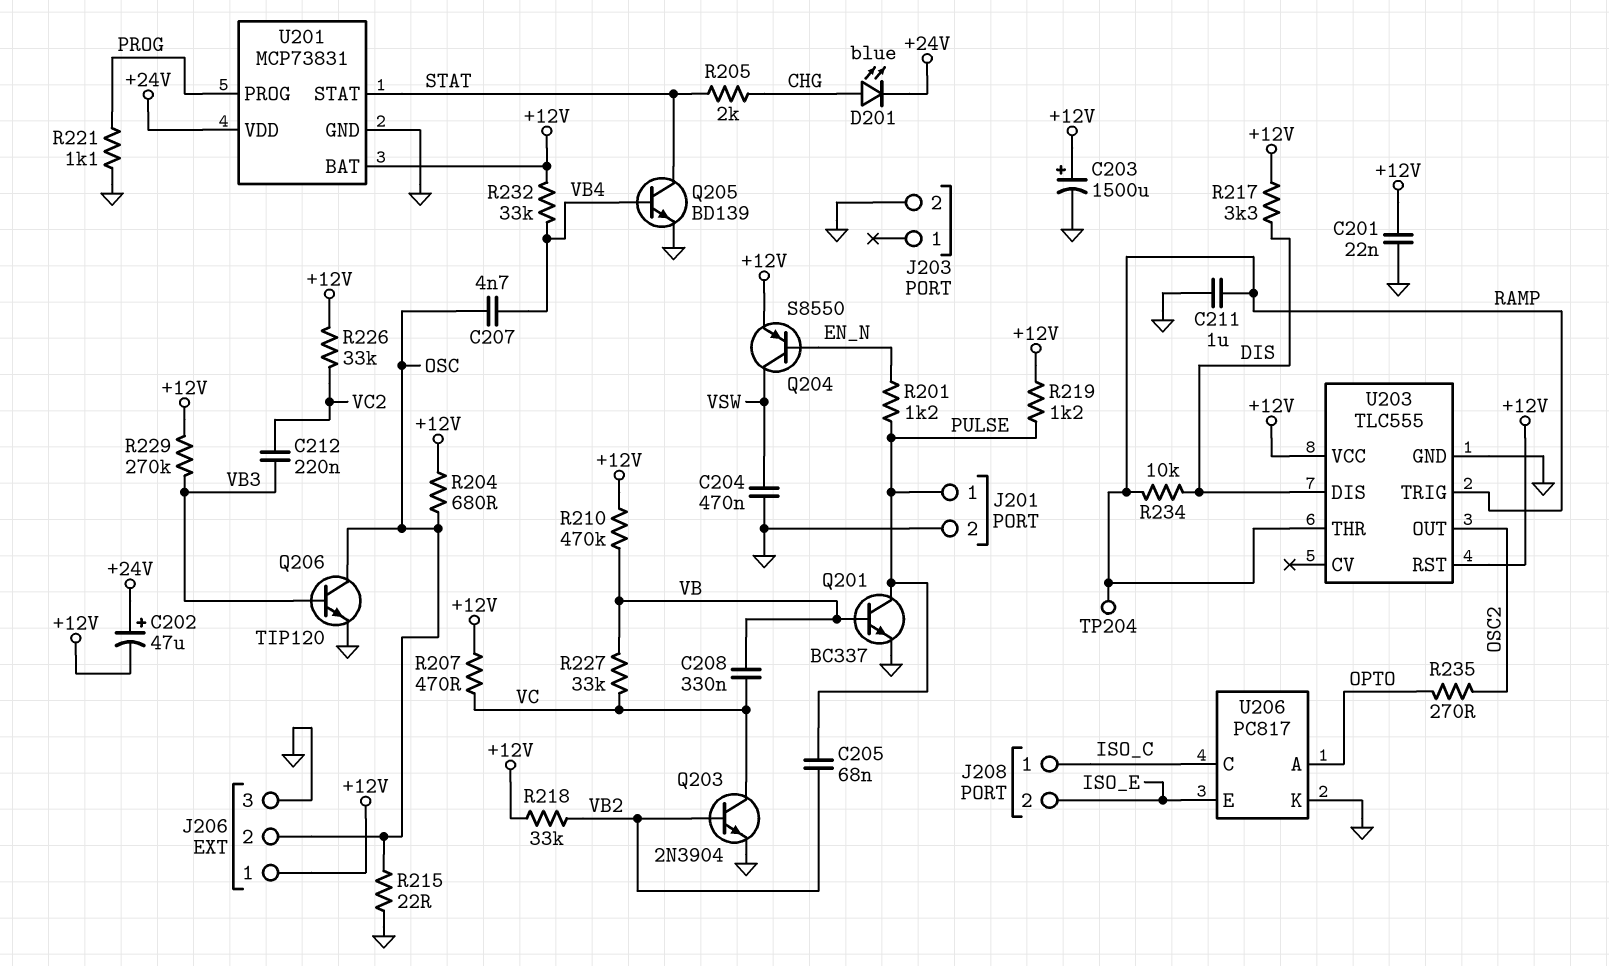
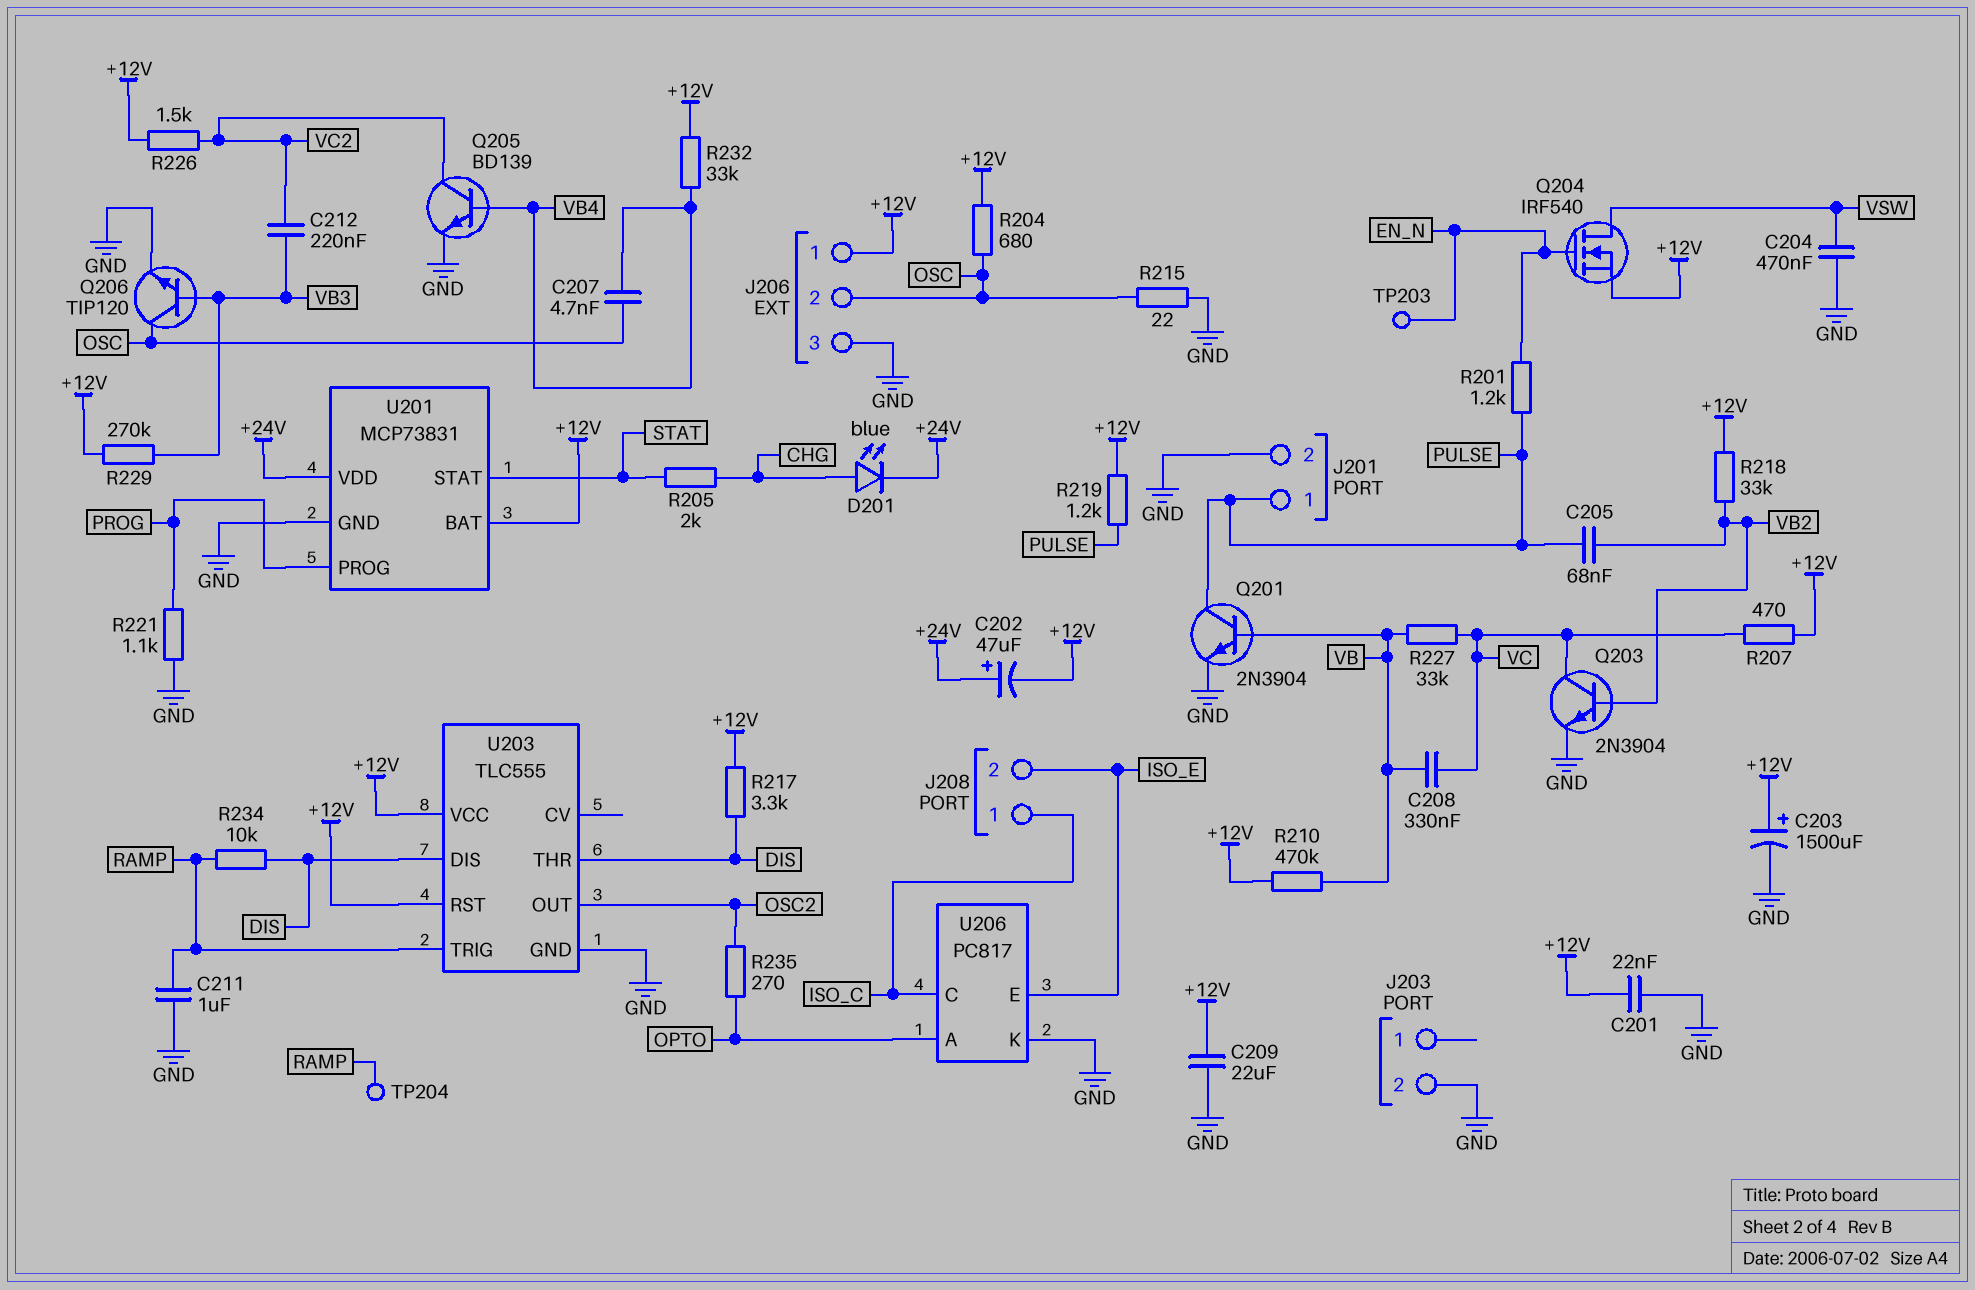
C209: none -> 22uF (+12V, GND)
Q201: NPN BC337 (B VB, C PULSE, E GND) -> NPN 2N3904 (B VB, C PULSE, E GND)
Q204: PNP S8550 (B EN_N, C VSW, E +12V) -> NMOS IRF540 (G EN_N, D VSW, S +12V)
Q205: NPN BD139 (B VB4, C STAT, E GND) -> NPN BD139 (B VB4, C VC2, E GND)
R226: 33k (+12V, VC2) -> 1.5k (+12V, VC2)
TP203: none -> test point (EN_N)
U203 pin THR: RAMP -> DIS

